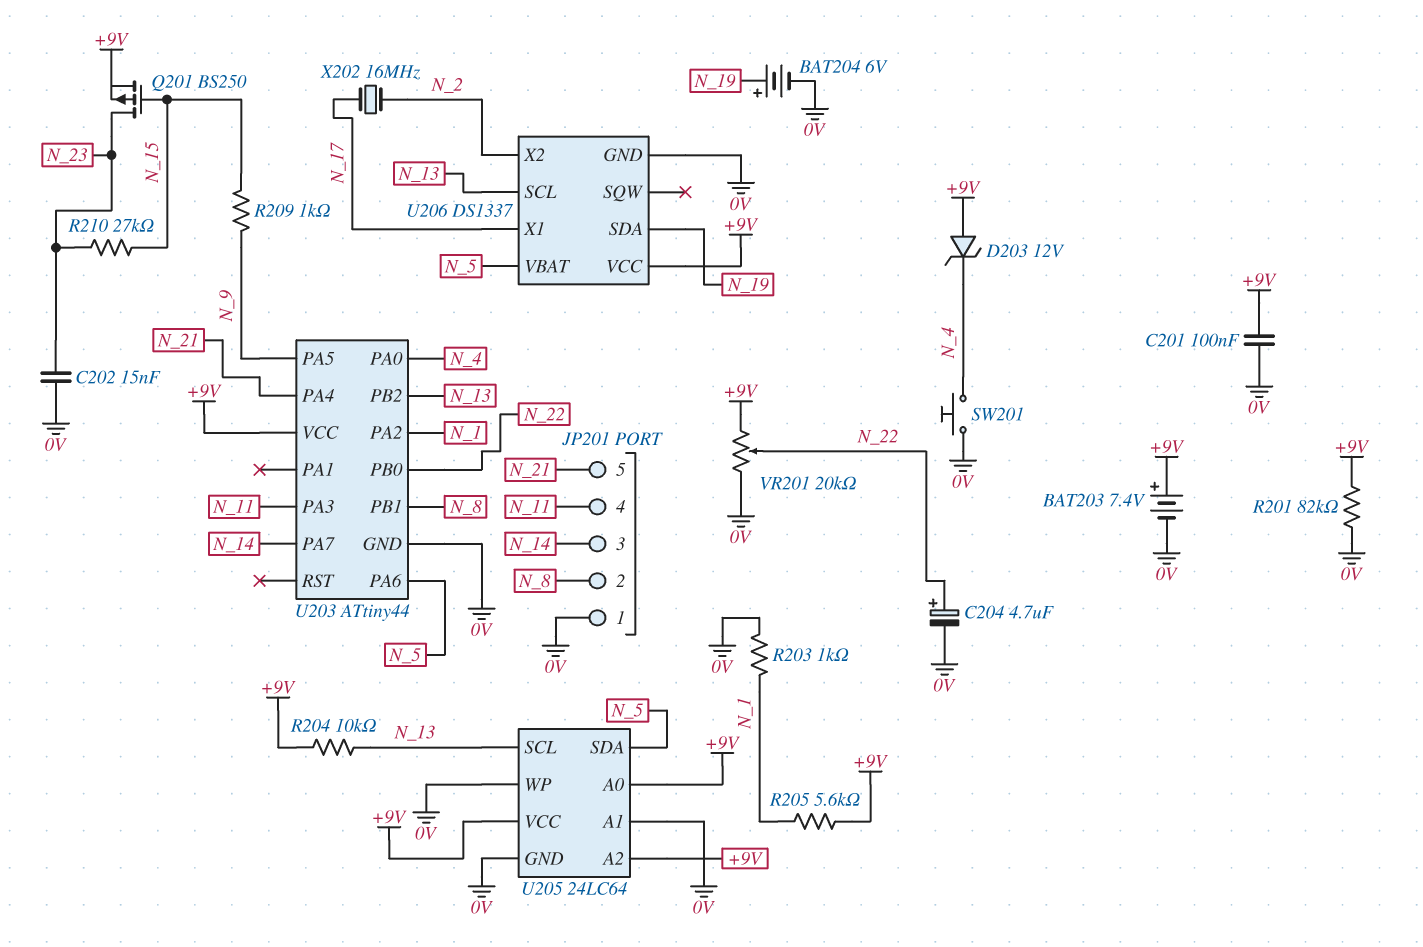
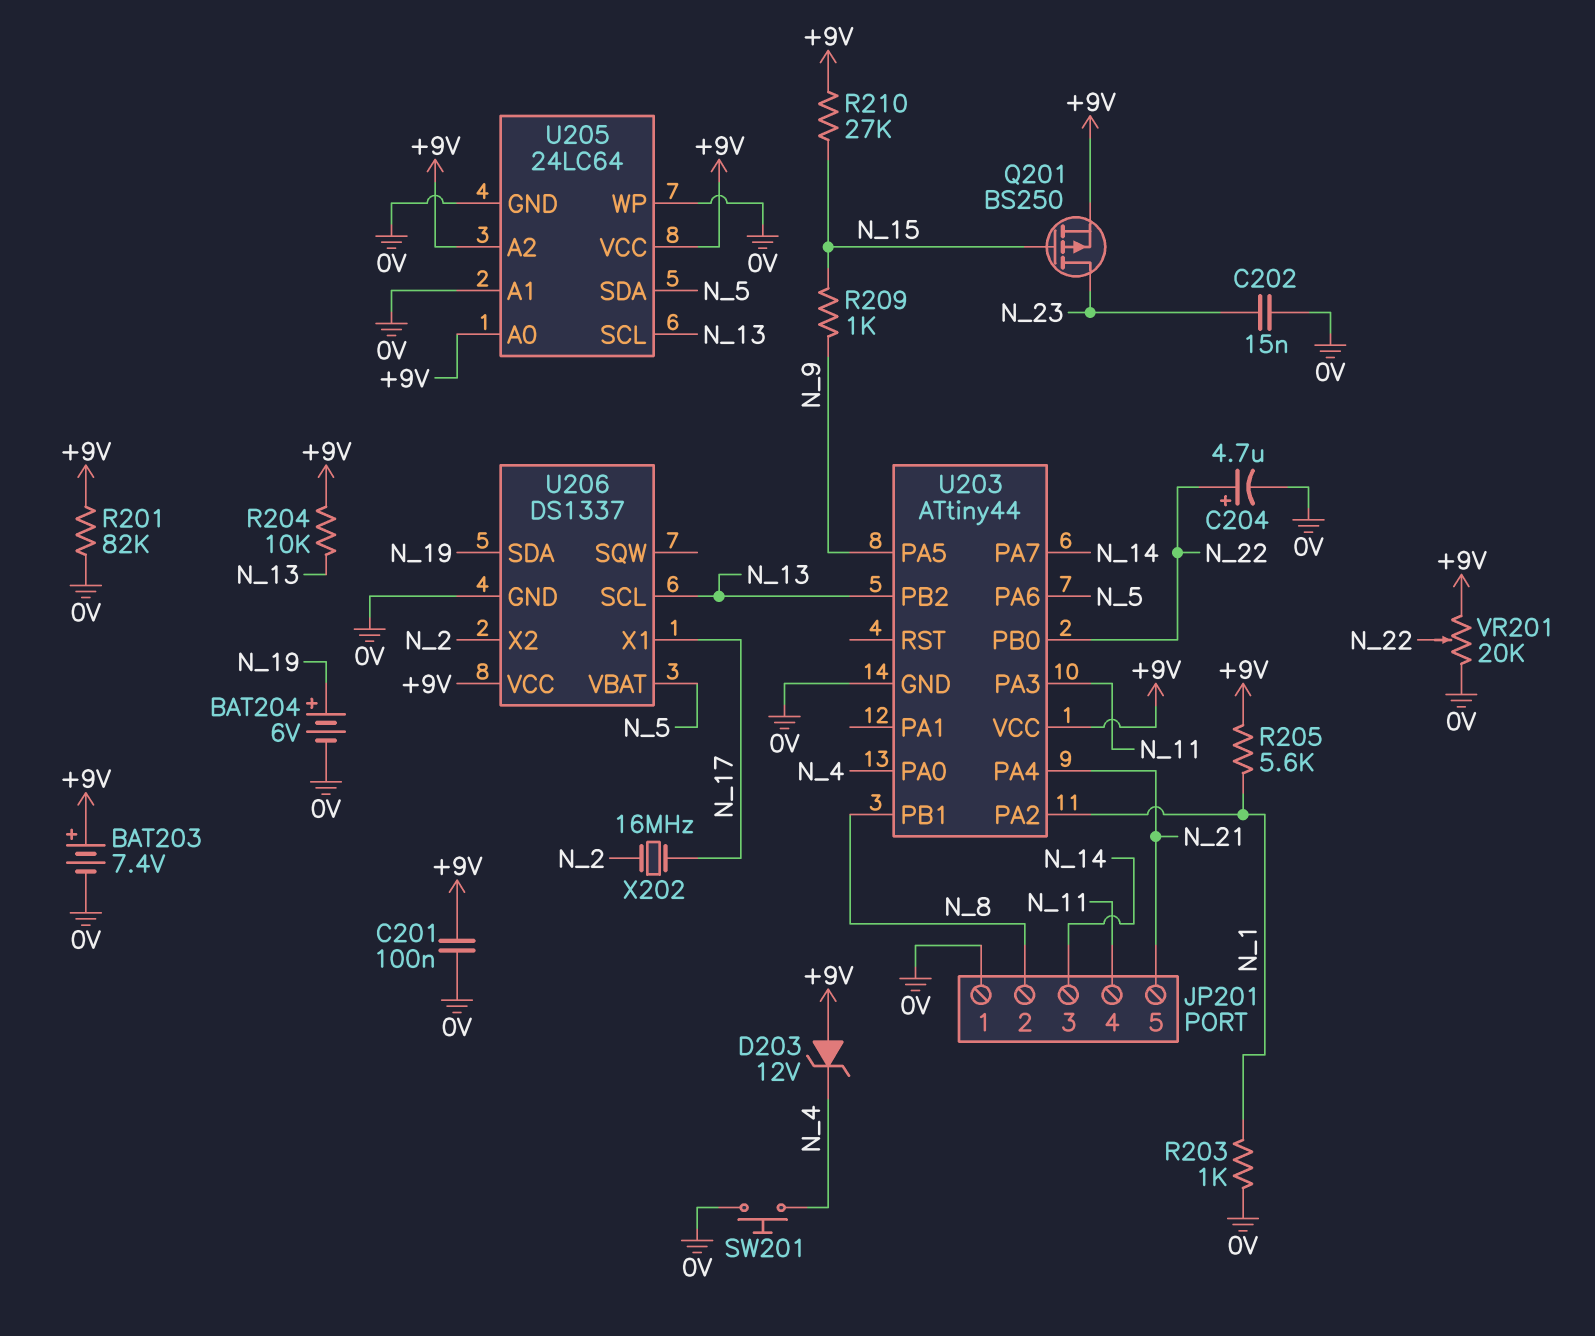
R210: 27k (N_15, N_23) -> 27k (+9V, N_15)

